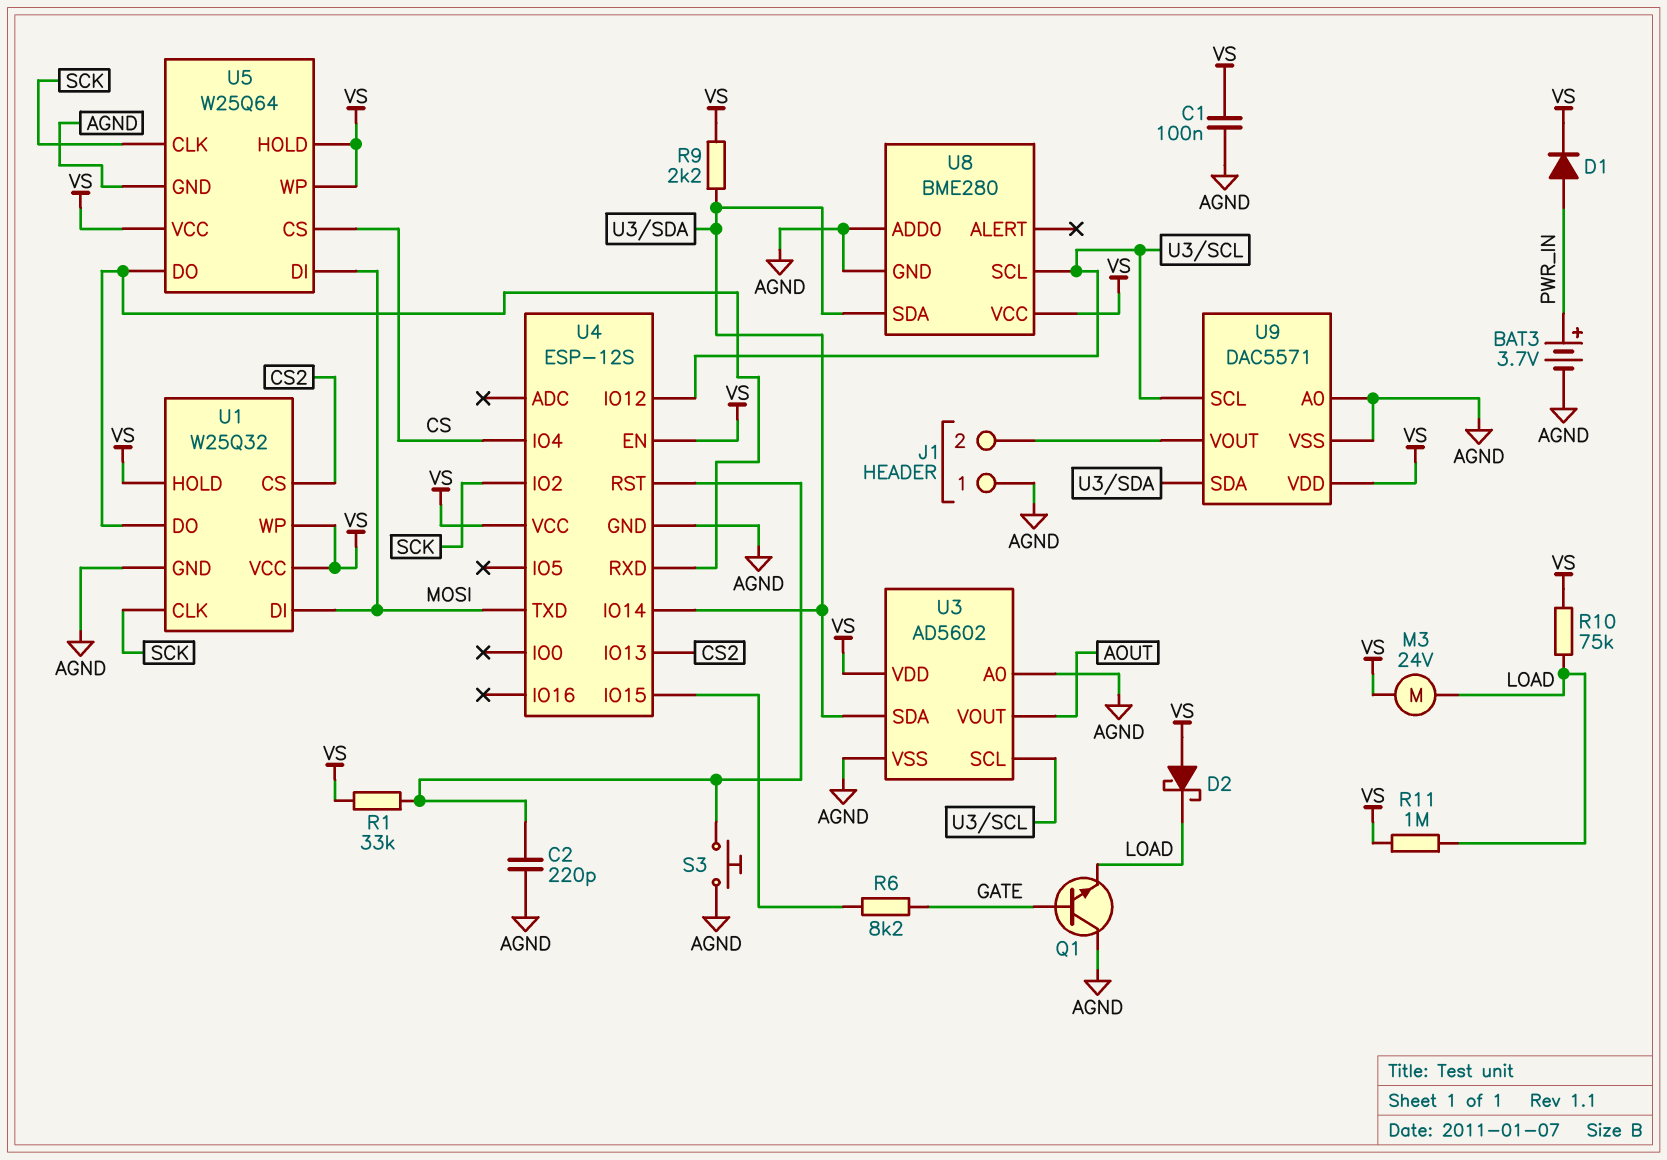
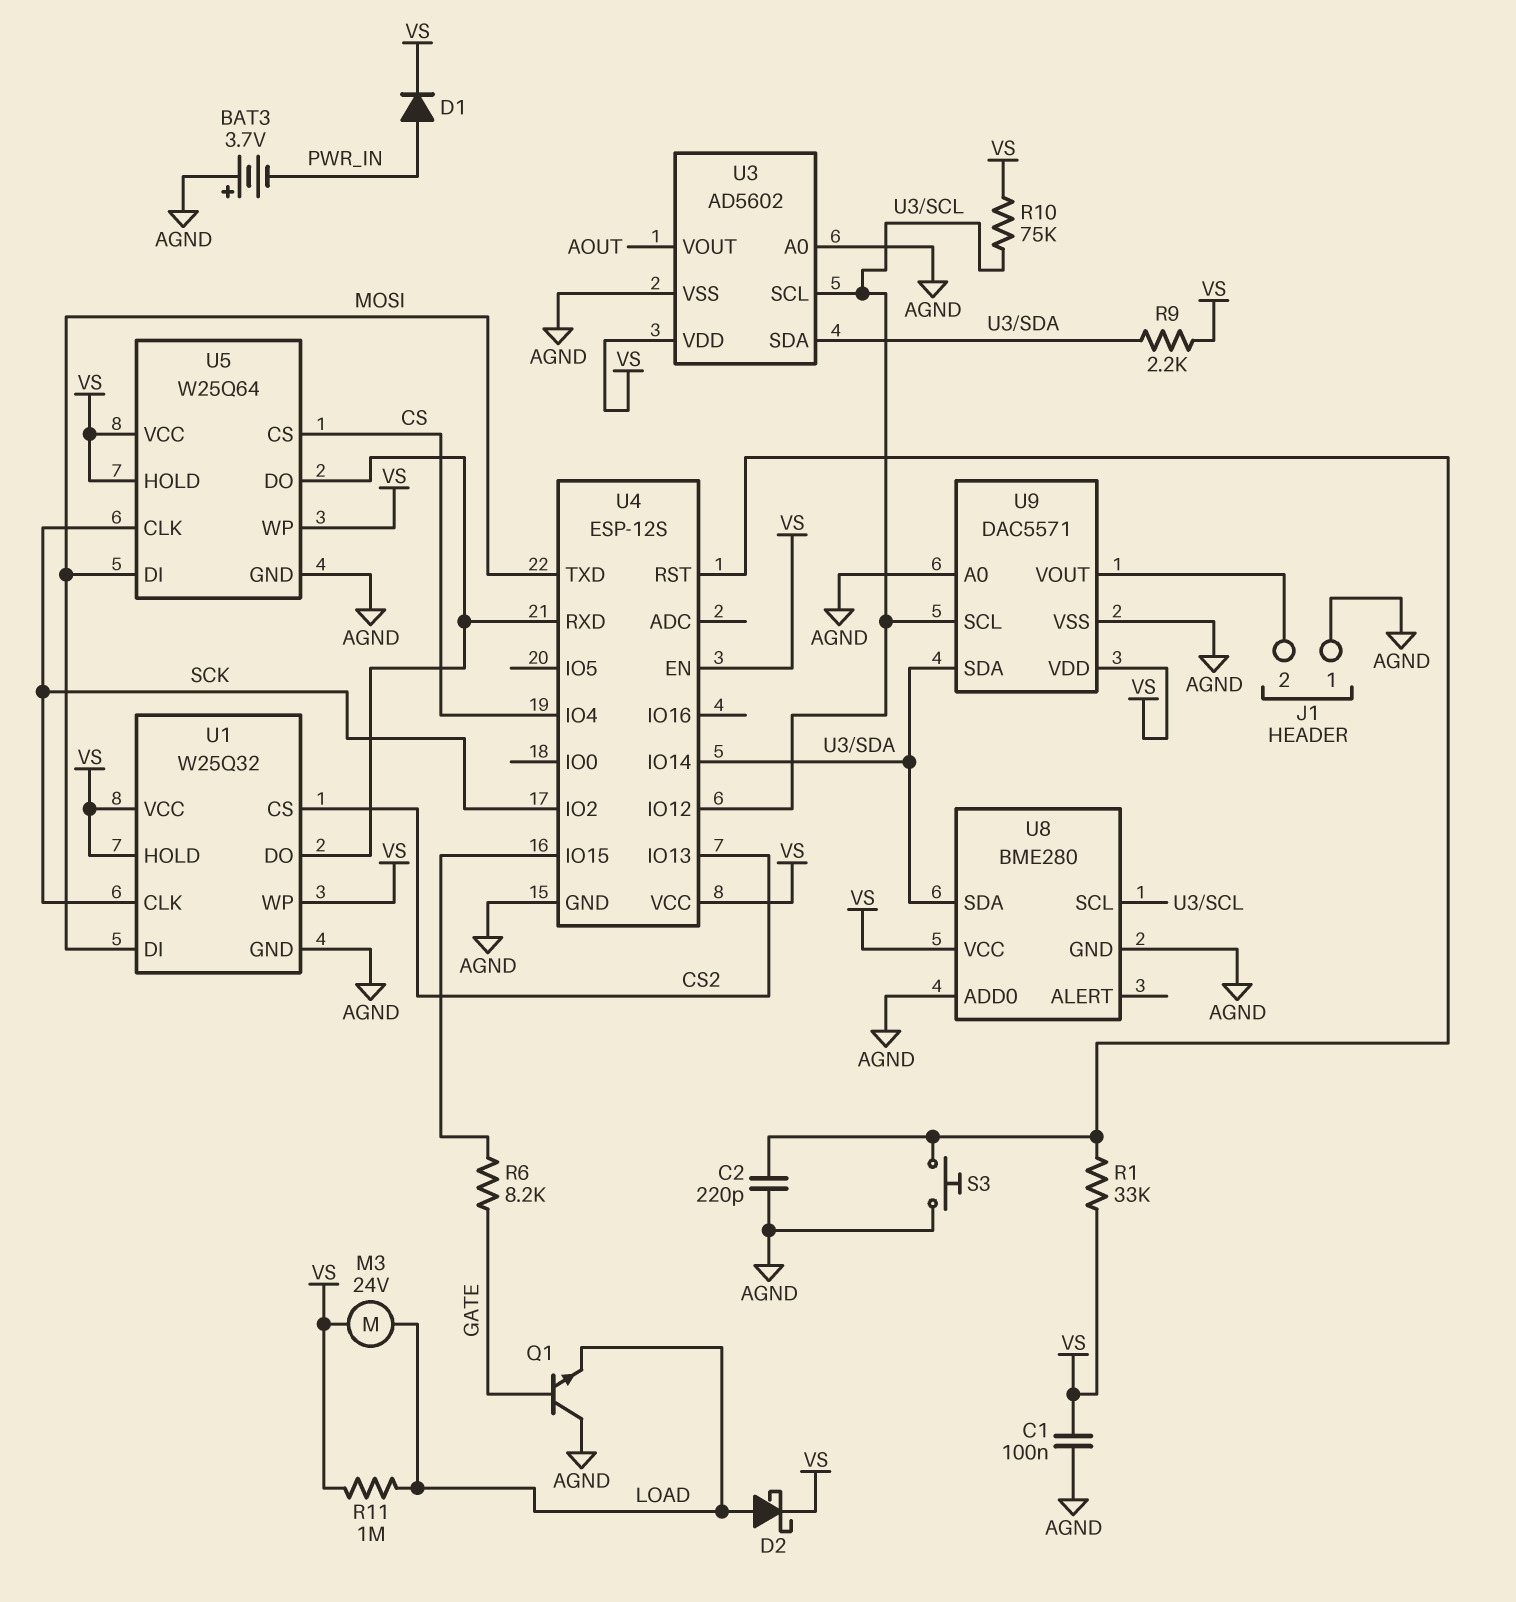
BAT3: 3.7V (plus PWR_IN, minus AGND) -> 3.7V (plus AGND, minus PWR_IN)
D2: schottky (A VS, K LOAD) -> schottky (A LOAD, K VS)
R10: 75k (LOAD, VS) -> 75k (U3/SCL, VS)

